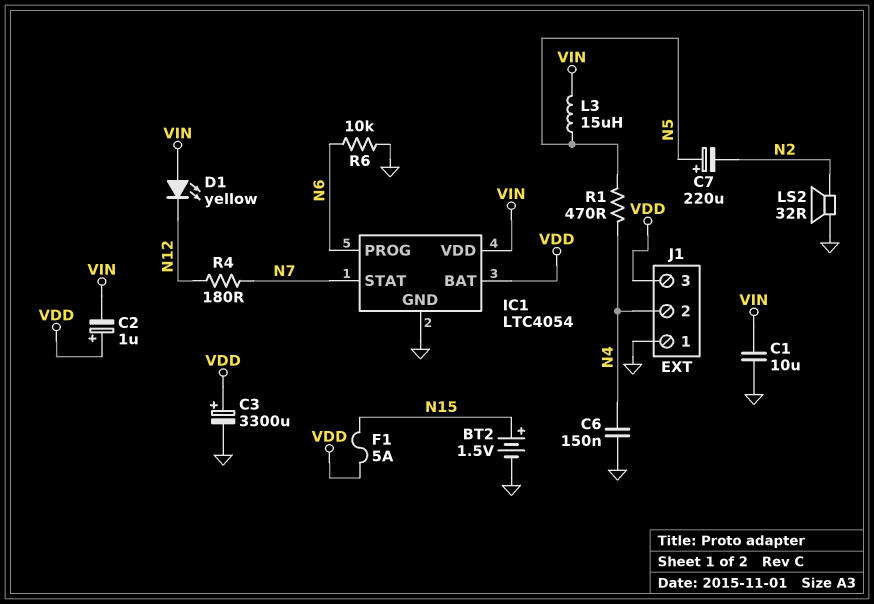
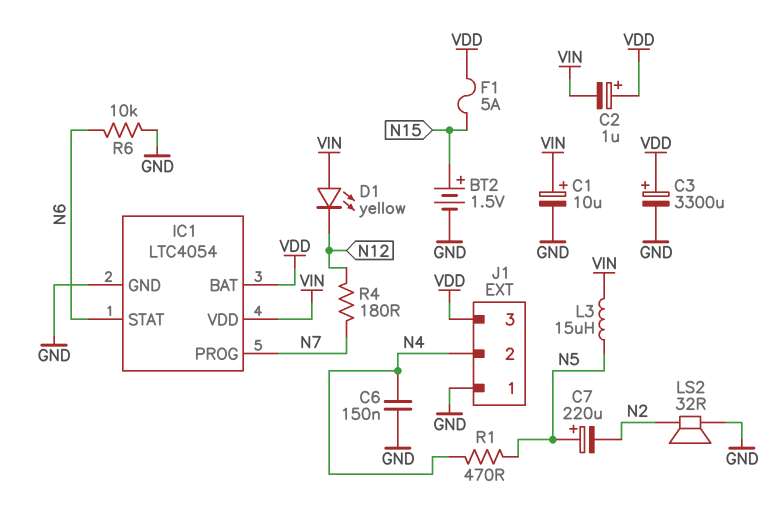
C1: 10uF (GND, VIN) -> 10uF (plus VIN, minus GND)
IC1 pin PROG: N6 -> N7
IC1 pin STAT: N7 -> N6

